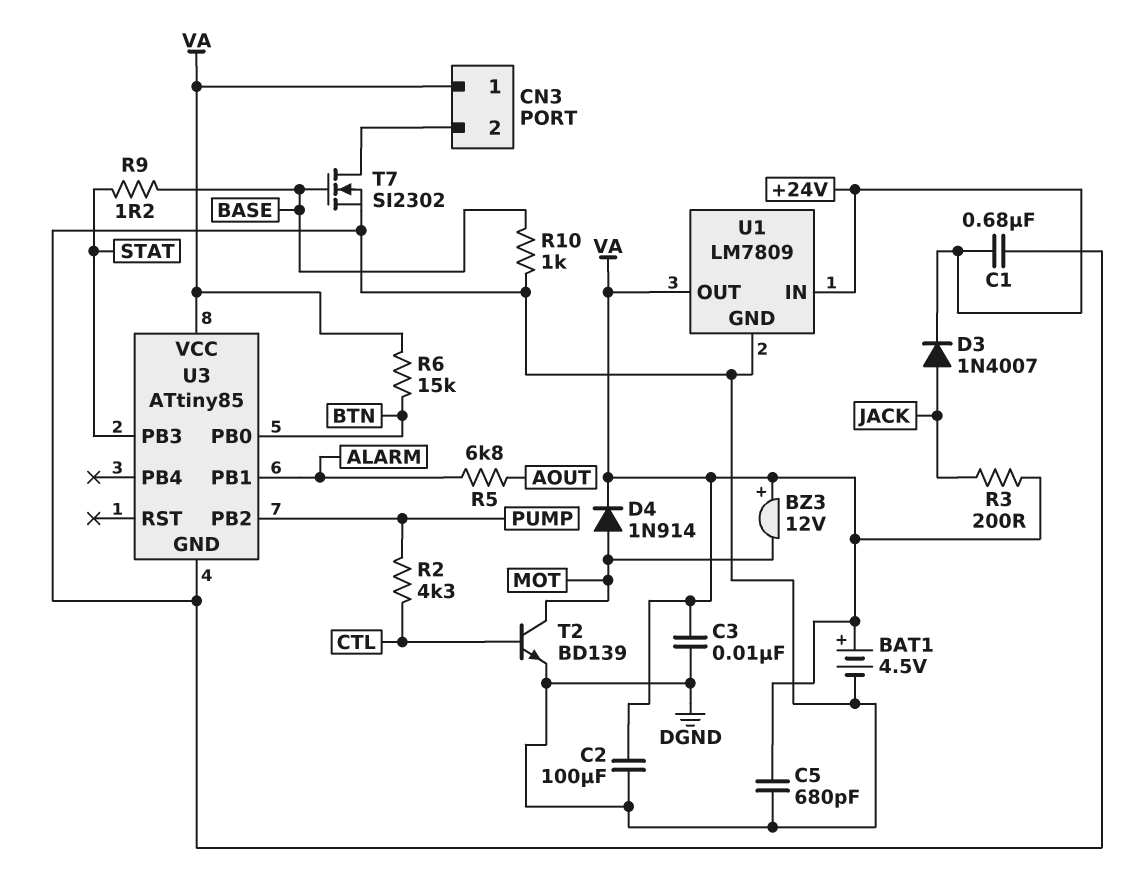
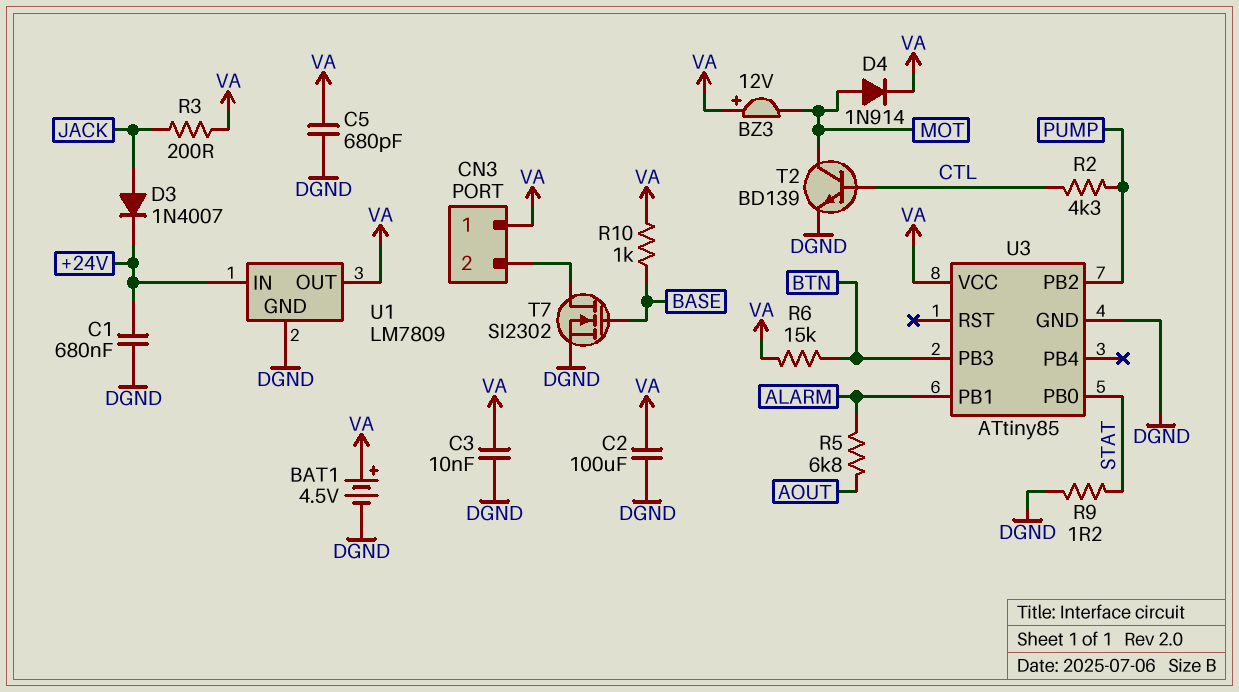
R9: 1.2 (BASE, STAT) -> 1.2 (DGND, STAT)
R10: 1k (BASE, DGND) -> 1k (BASE, VA)
U3 pin PB0: BTN -> STAT
U3 pin PB3: STAT -> BTN

